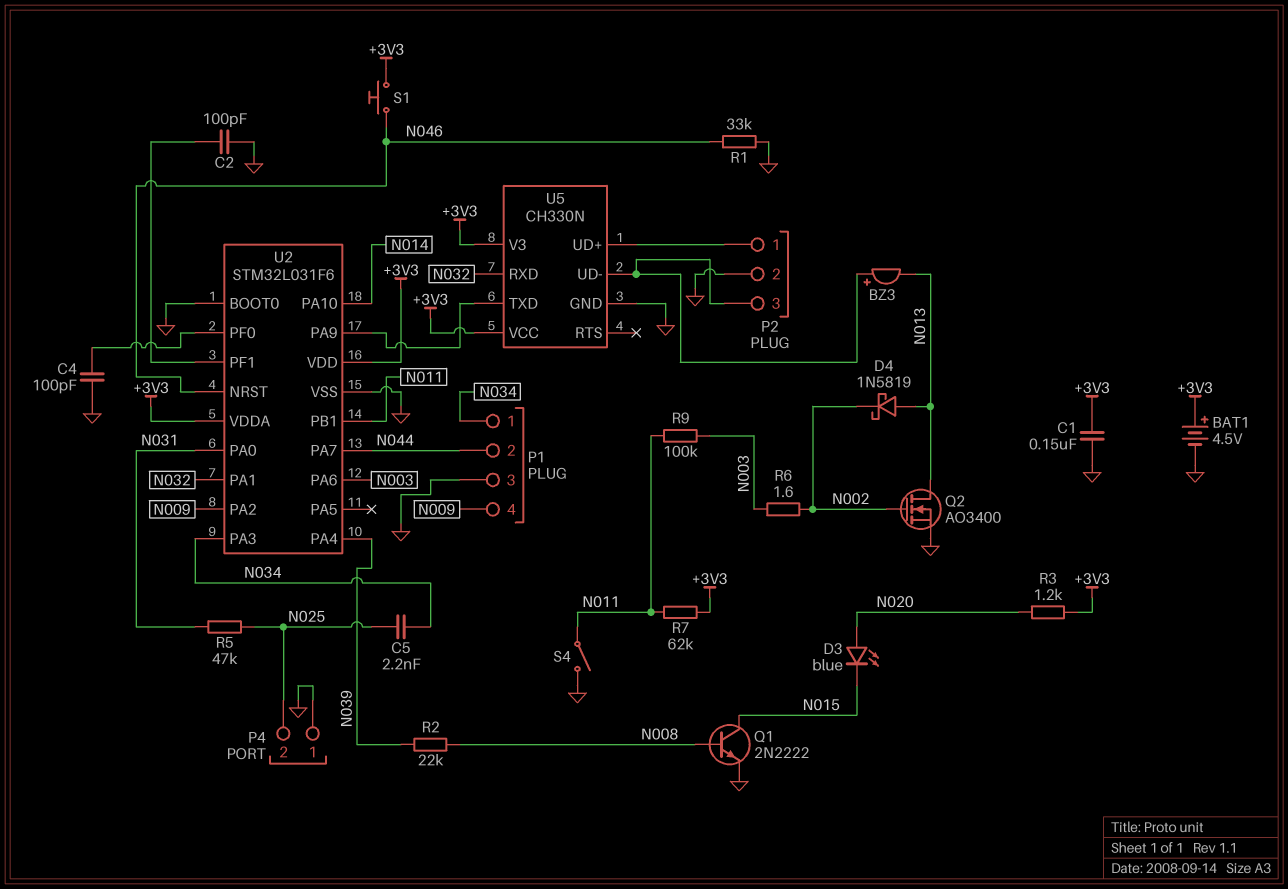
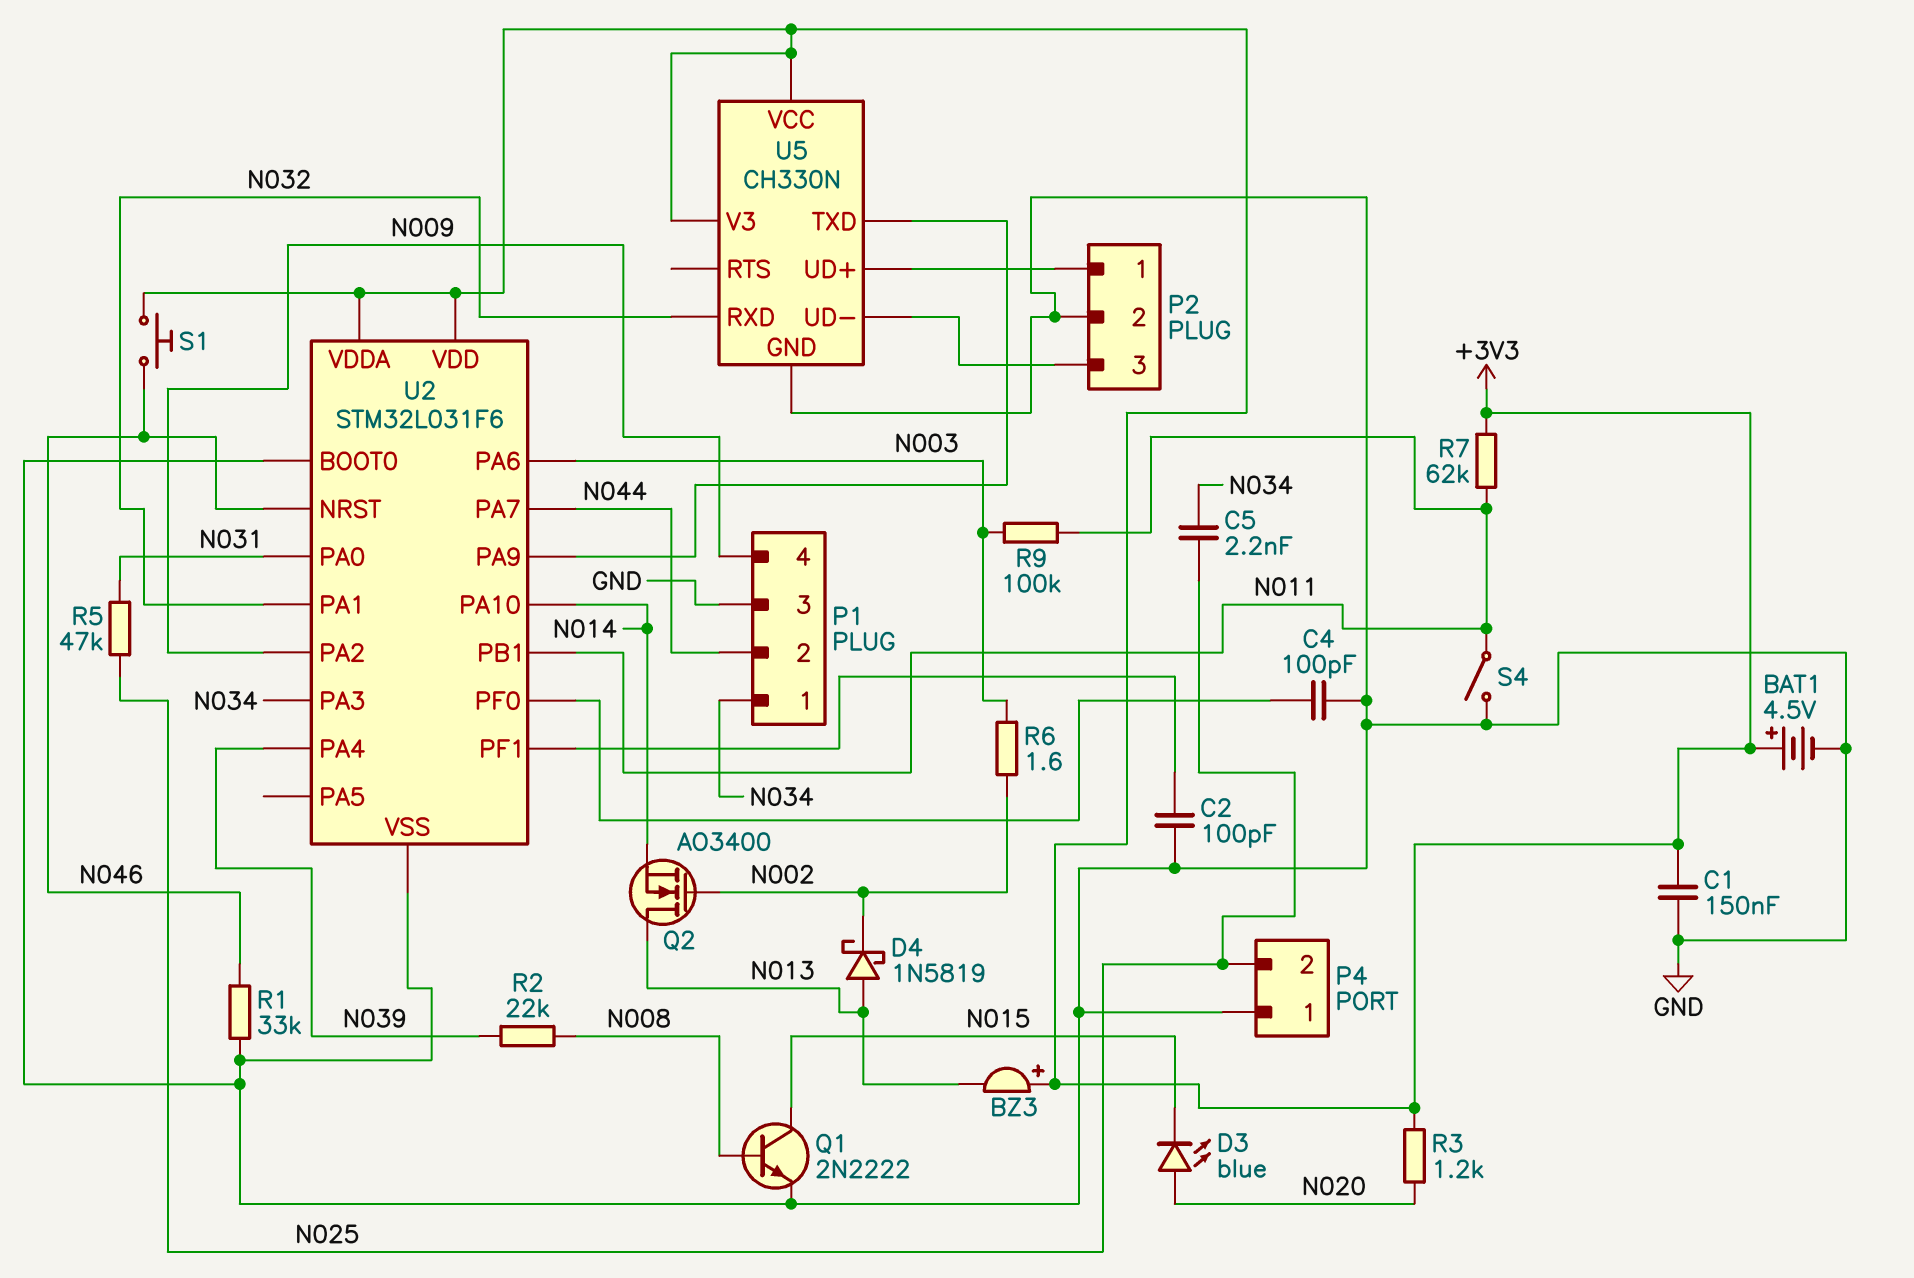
BZ3: buzzer (plus P2/3, minus N013) -> buzzer (plus +3V3, minus N013)
Q2: NMOS AO3400 (G N002, D N013, S GND) -> NMOS AO3400 (G N002, D N013, S N014)

